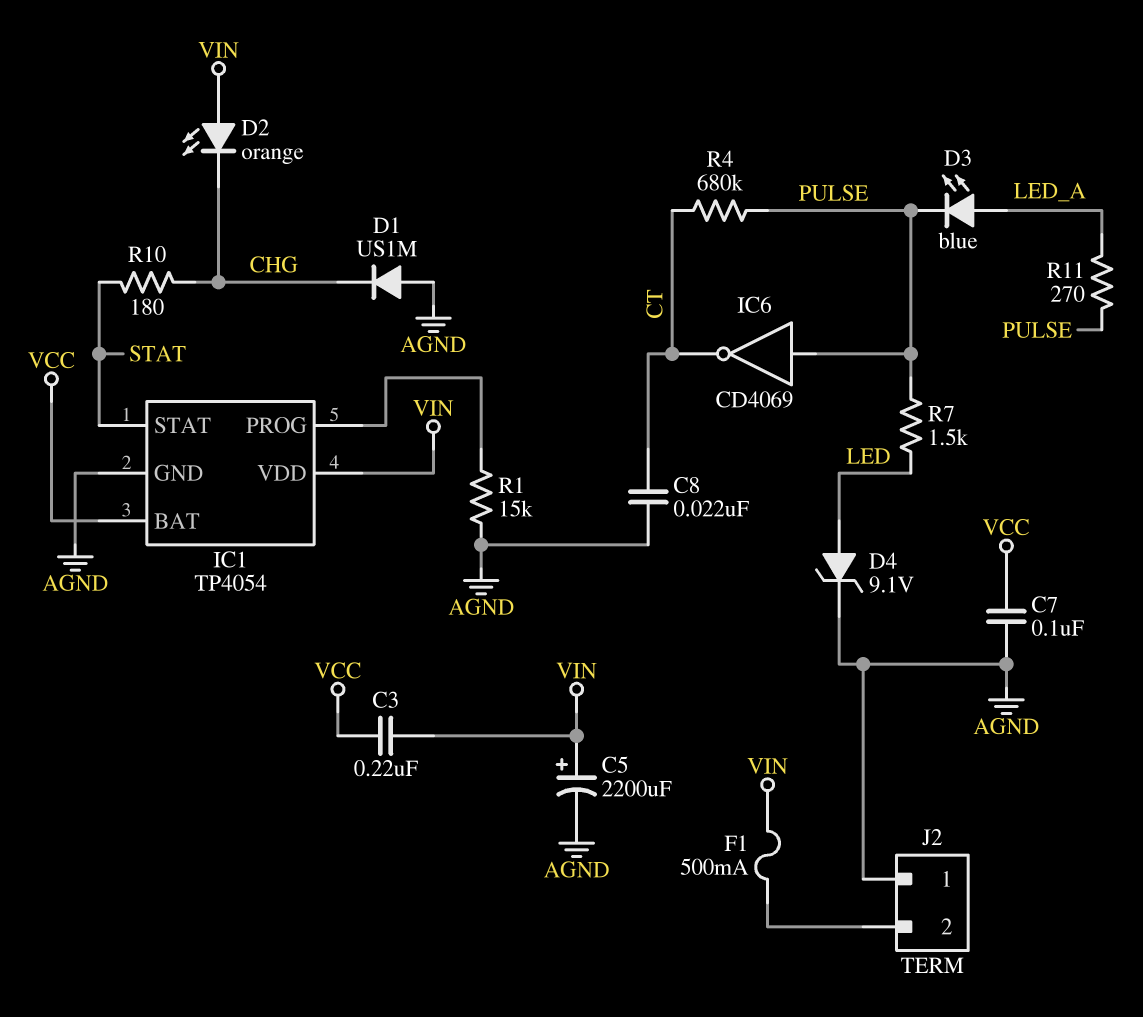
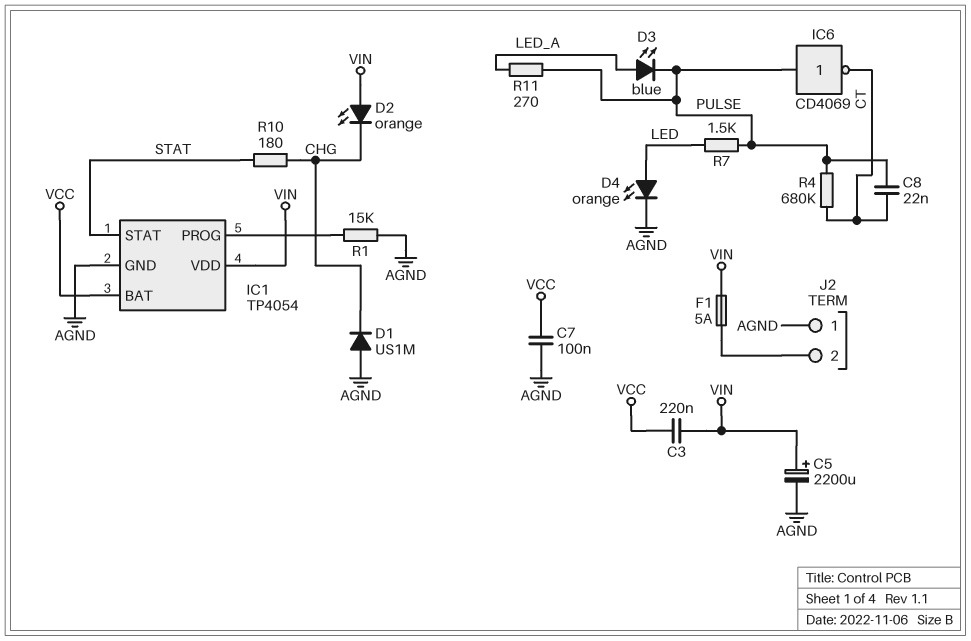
C8: 22nF (AGND, CT) -> 22nF (CT, PULSE)
D4: zener 9.1V (A LED, K AGND) -> LED orange (A LED, K AGND)
F1: 500mA (J2/2, VIN) -> 5A (J2/2, VIN)

